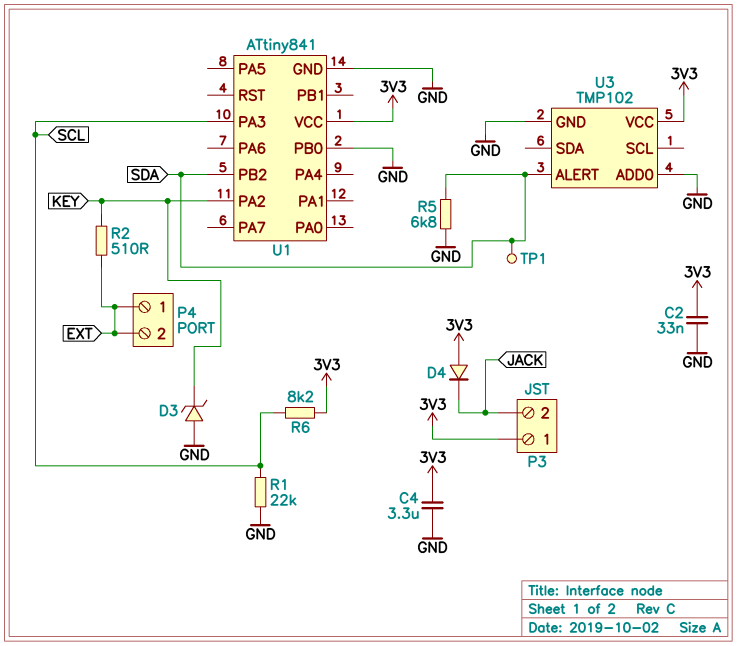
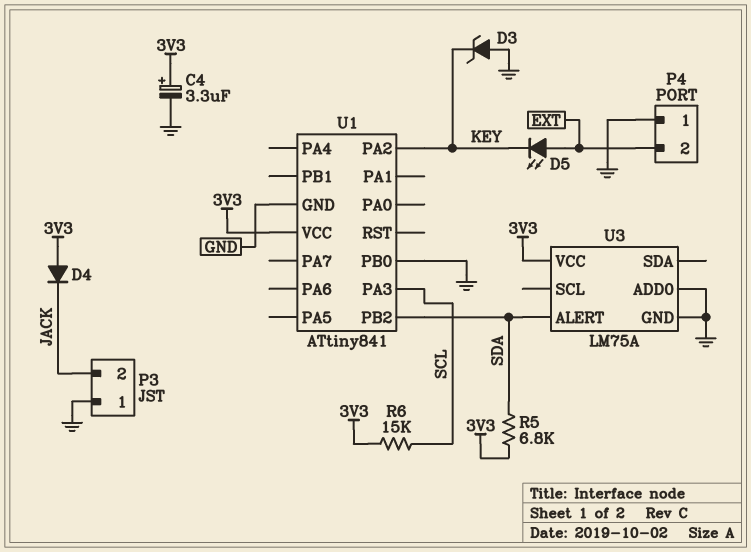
C2: 33nF (3V3, GND) -> none
C4: 3.3uF (3V3, GND) -> 3.3uF (plus 3V3, minus GND)
D5: none -> LED (A EXT, K KEY)
P3 pin 1: 3V3 -> GND
P4 pin 1: EXT -> GND
R1: 22k (GND, SCL) -> none
R2: 510 (EXT, KEY) -> none
R5: 6.8k (GND, SDA) -> 6.8k (3V3, SDA)
R6: 8.2k (3V3, SCL) -> 15k (3V3, SCL)
TP1: test point (SDA) -> none
U3: TMP102 -> LM75A

